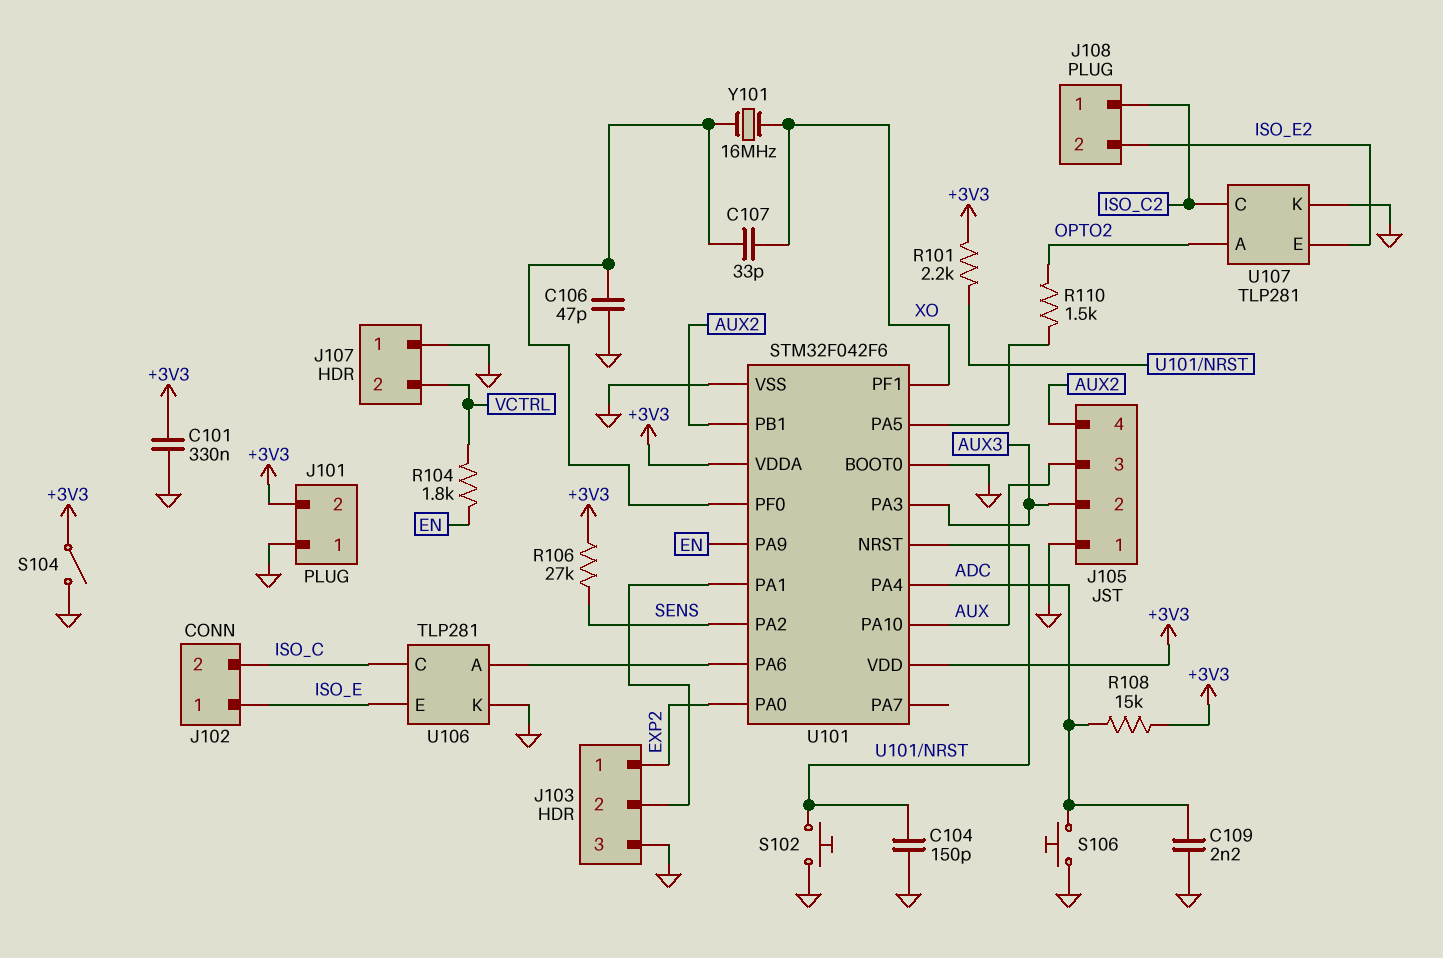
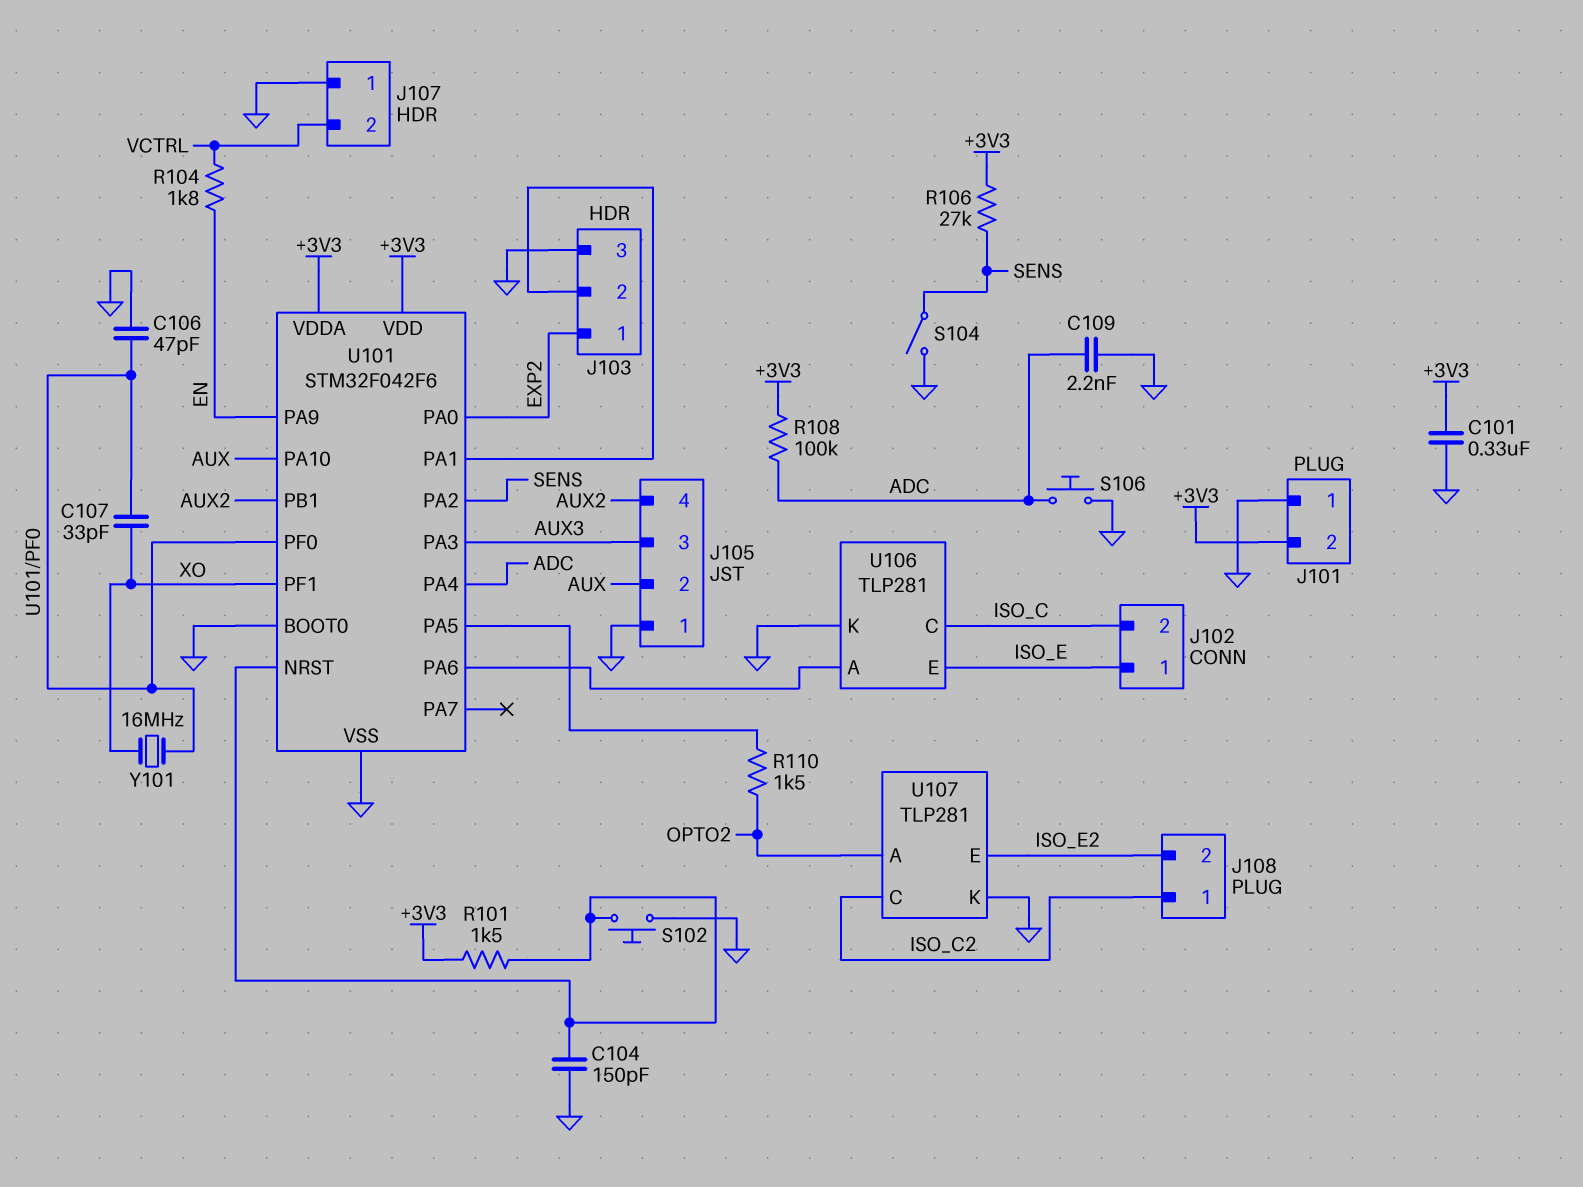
J105 pin 2: AUX3 -> AUX
J105 pin 3: AUX -> AUX3
R101: 2.2k (+3V3, U101/NRST) -> 1.5k (+3V3, U101/NRST)
R108: 15k (+3V3, ADC) -> 100k (+3V3, ADC)
S104: switch (+3V3, GND) -> switch (GND, SENS)

